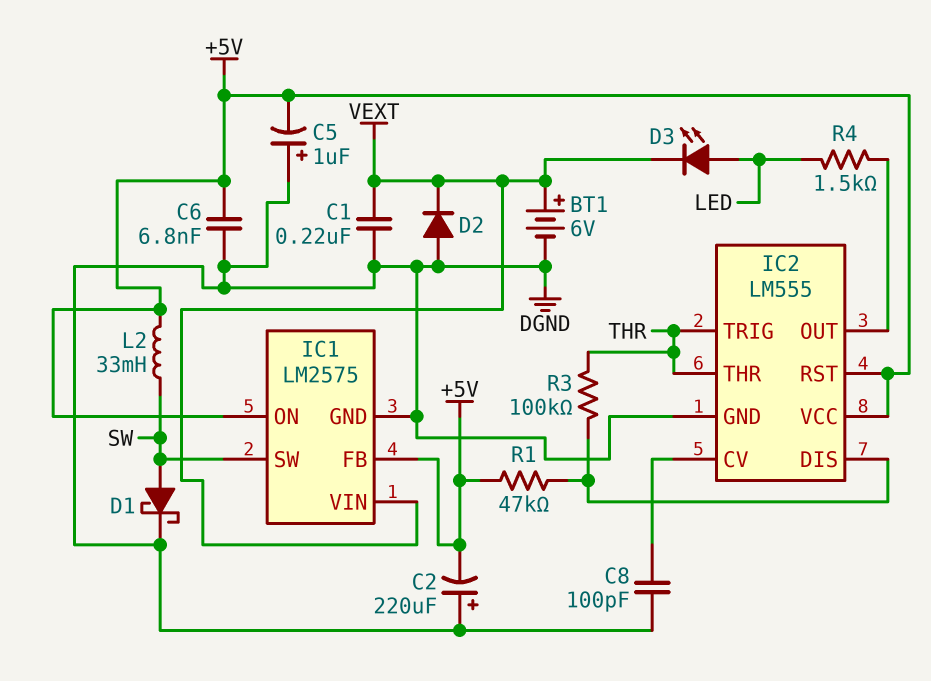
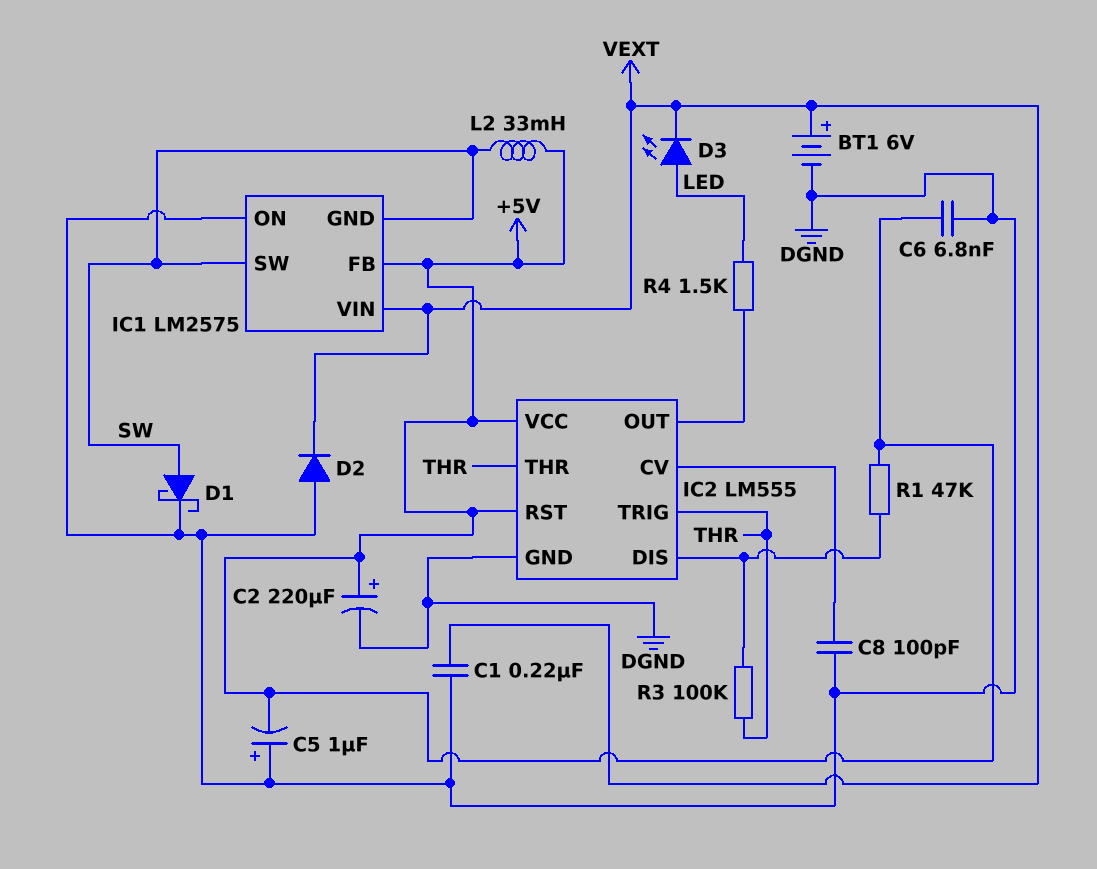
C2: 220uF (plus DGND, minus +5V) -> 220uF (plus +5V, minus DGND)
IC1 pin GND: DGND -> SW
IC1 pin ON: +5V -> DGND

